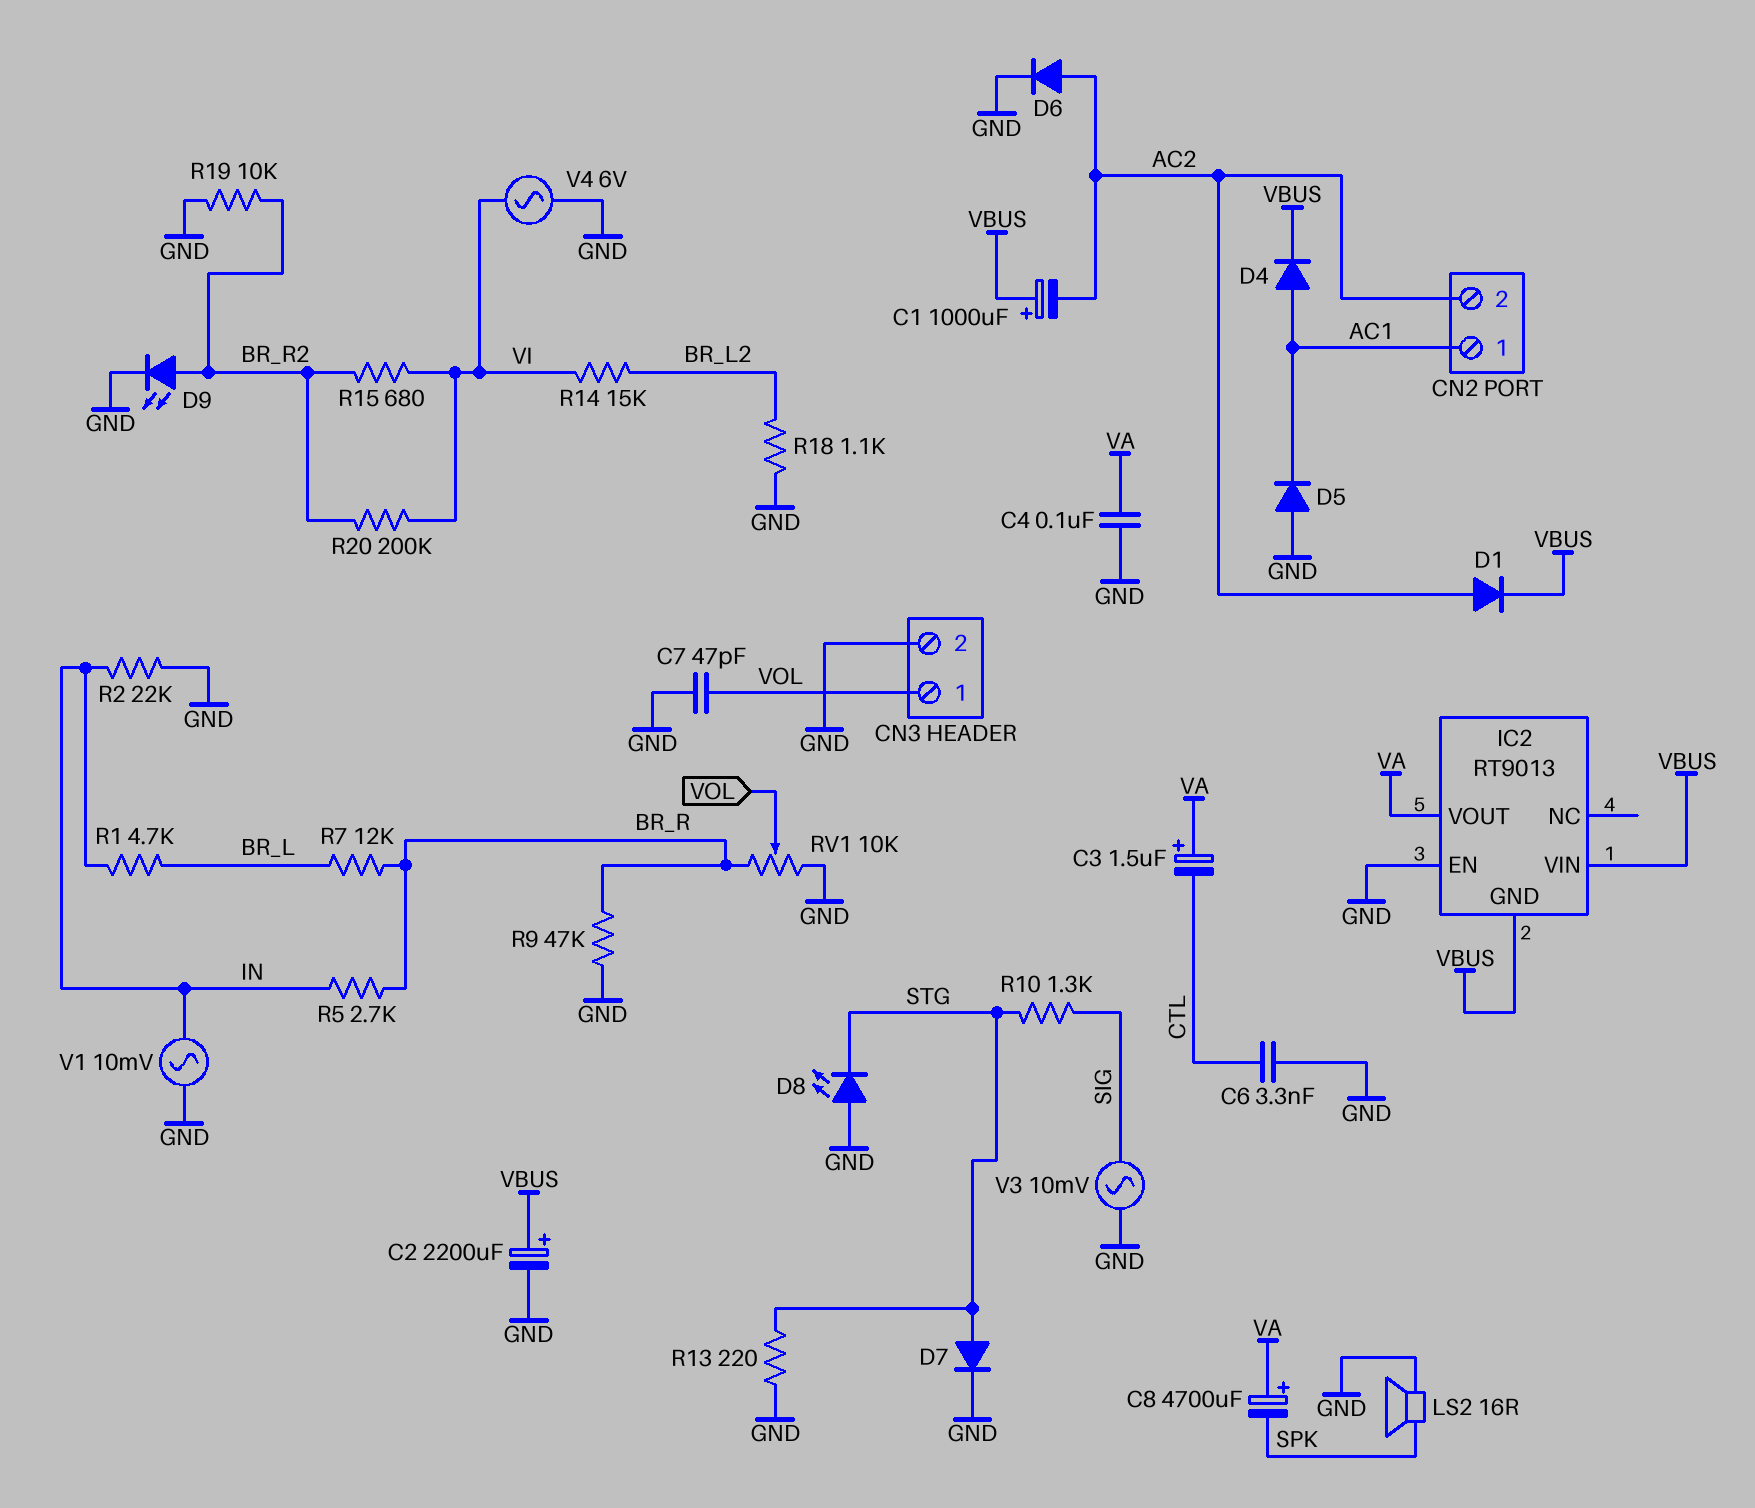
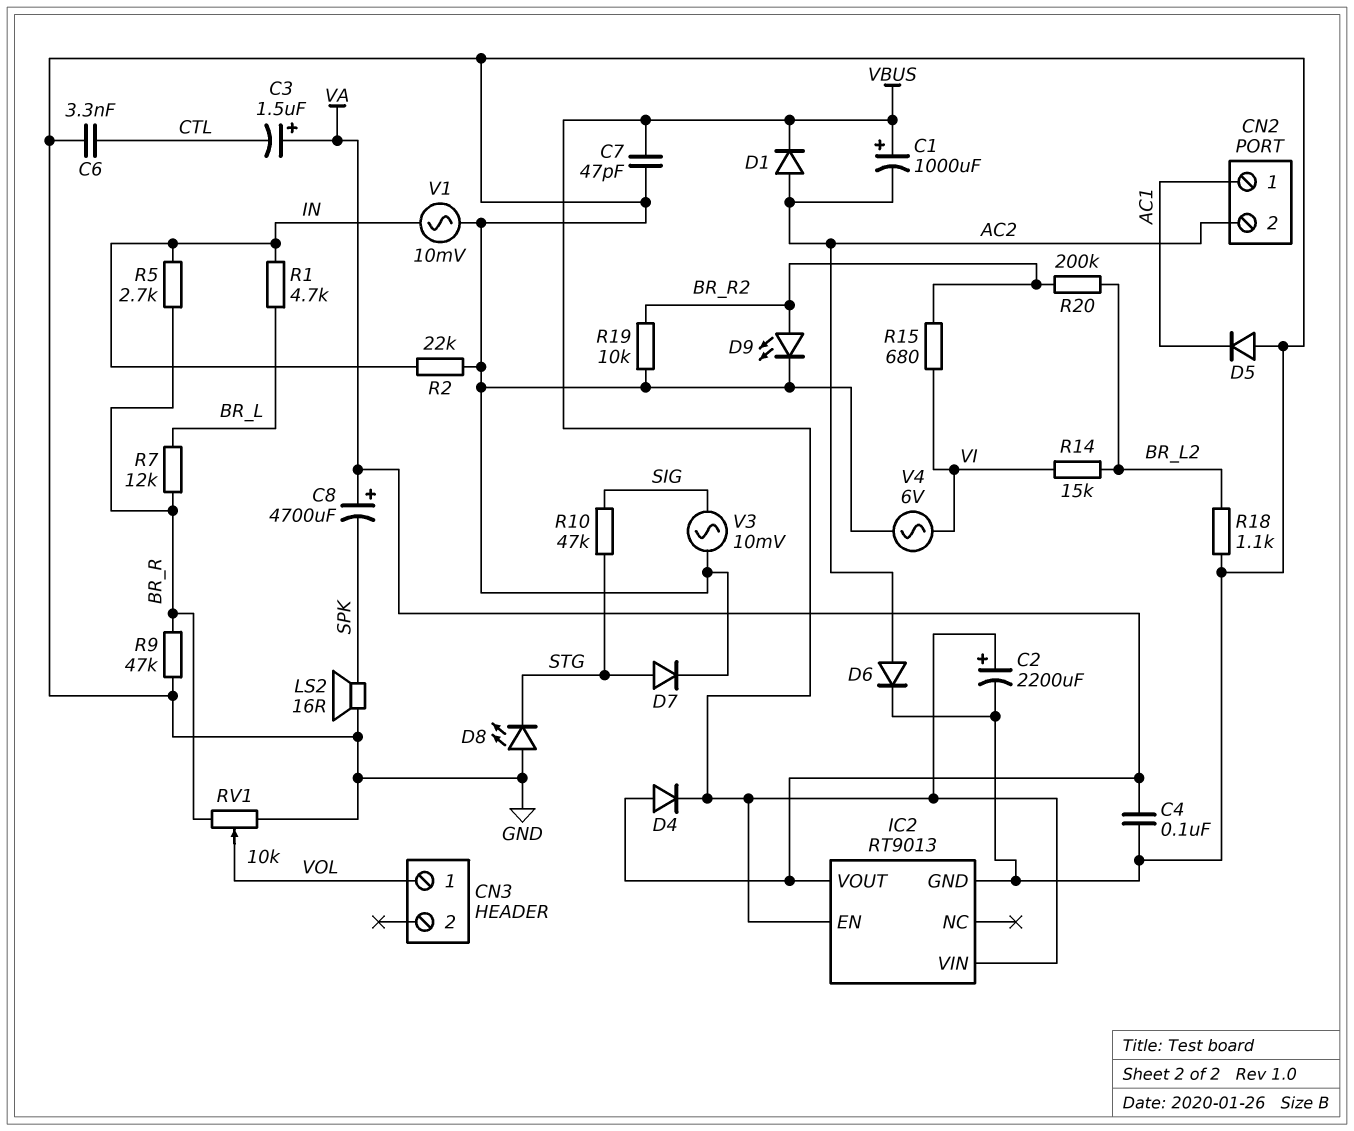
C7: 47pF (GND, VOL) -> 47pF (GND, VBUS)
CN3 pin 2: GND -> none
D4: diode (A AC1, K VBUS) -> diode (A VA, K VBUS)
IC2 pin EN: GND -> VBUS
IC2 pin GND: VBUS -> GND
R10: 1.3k (SIG, STG) -> 47k (SIG, STG)
R13: 220 (GND, STG) -> none
R20: 200k (BR_R2, VI) -> 200k (BR_L2, BR_R2)

